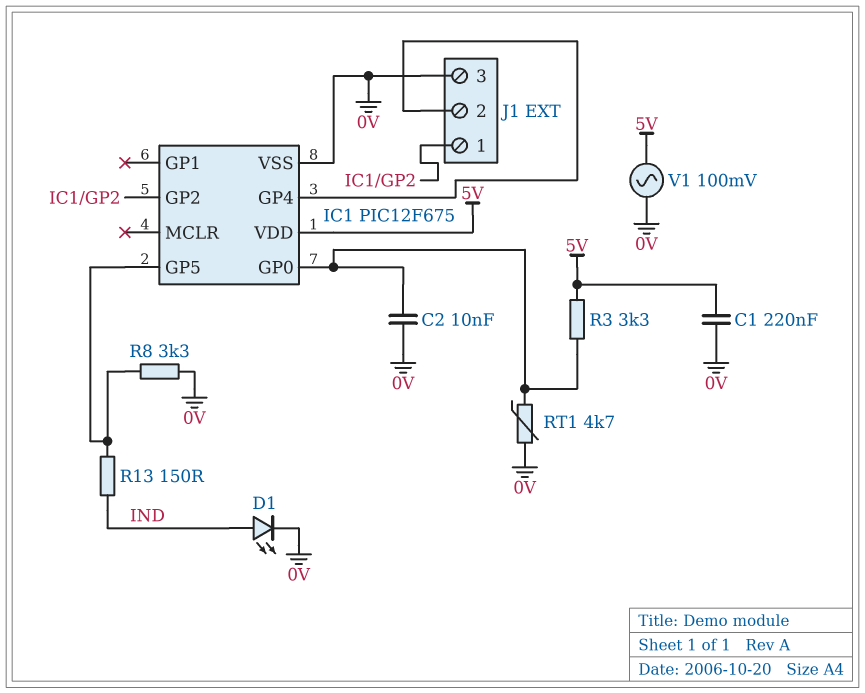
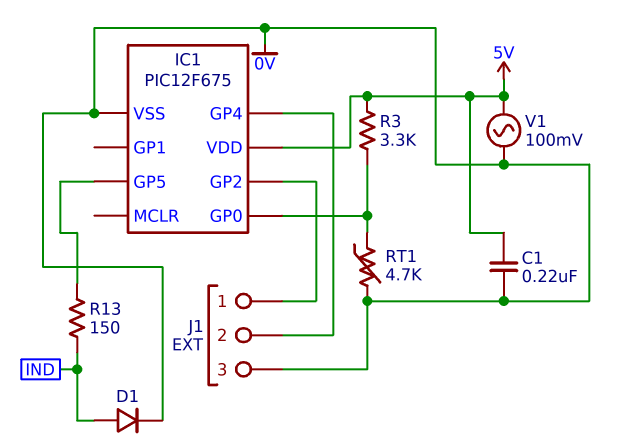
C2: 10nF (0V, IC1/GP0) -> none
D1: LED (A IND, K 0V) -> diode (A IND, K 0V)
R8: 3.3k (0V, IC1/GP5) -> none

